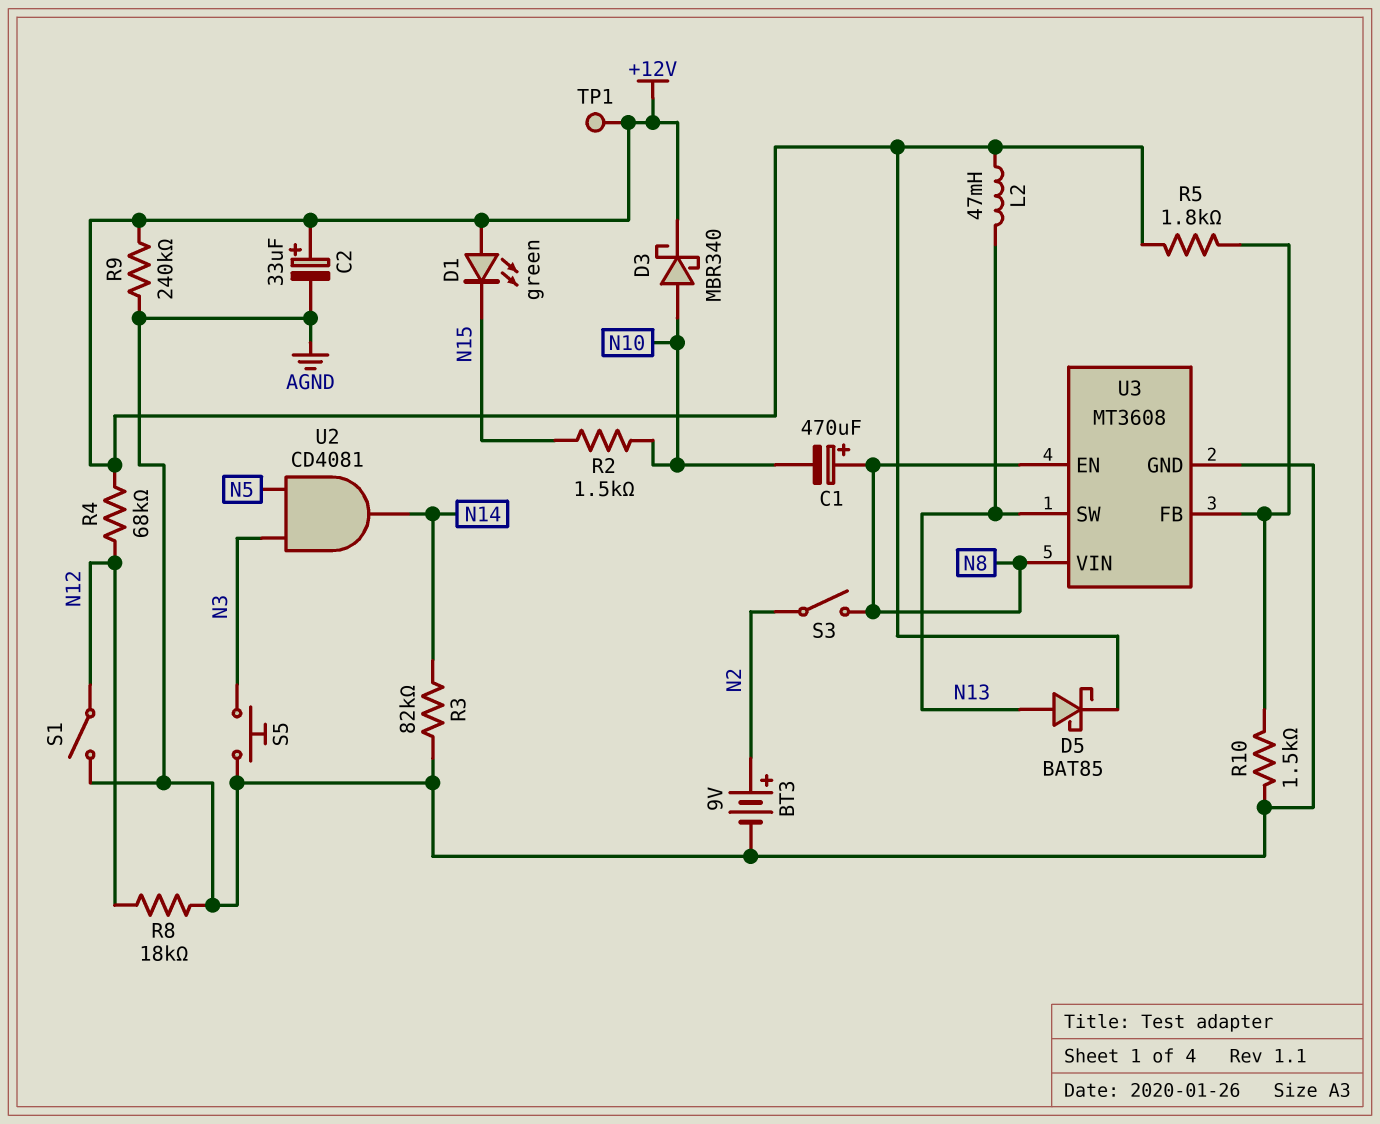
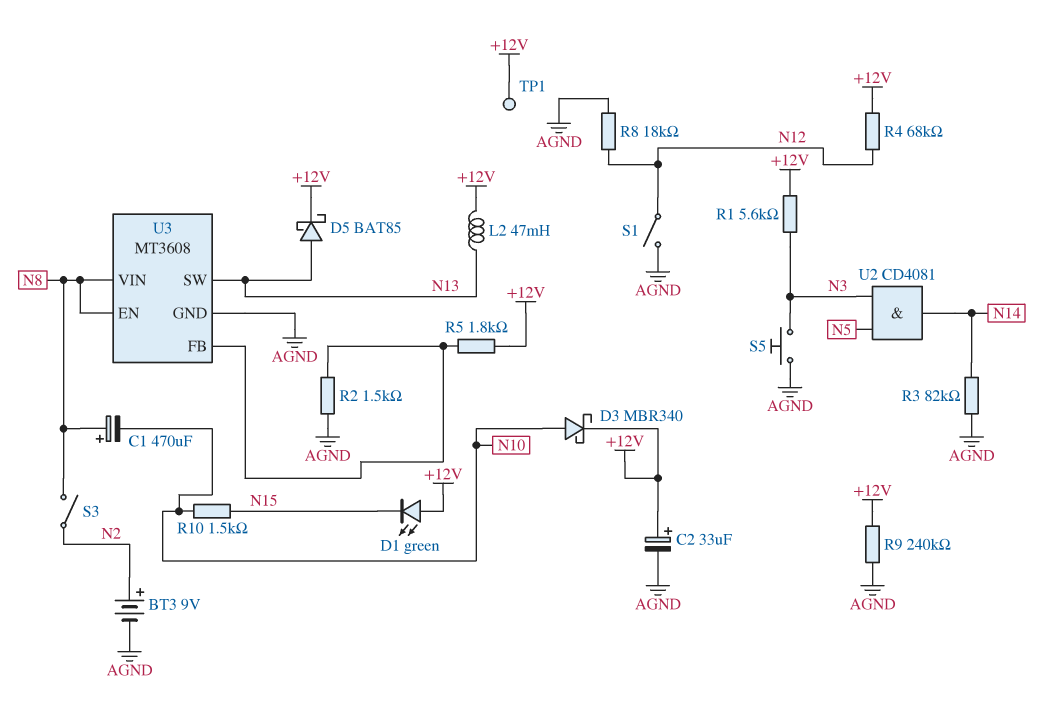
R1: none -> 5.6k (+12V, N3)
R2: 1.5k (N10, N15) -> 1.5k (AGND, U3/FB)
R10: 1.5k (AGND, U3/FB) -> 1.5k (N10, N15)

